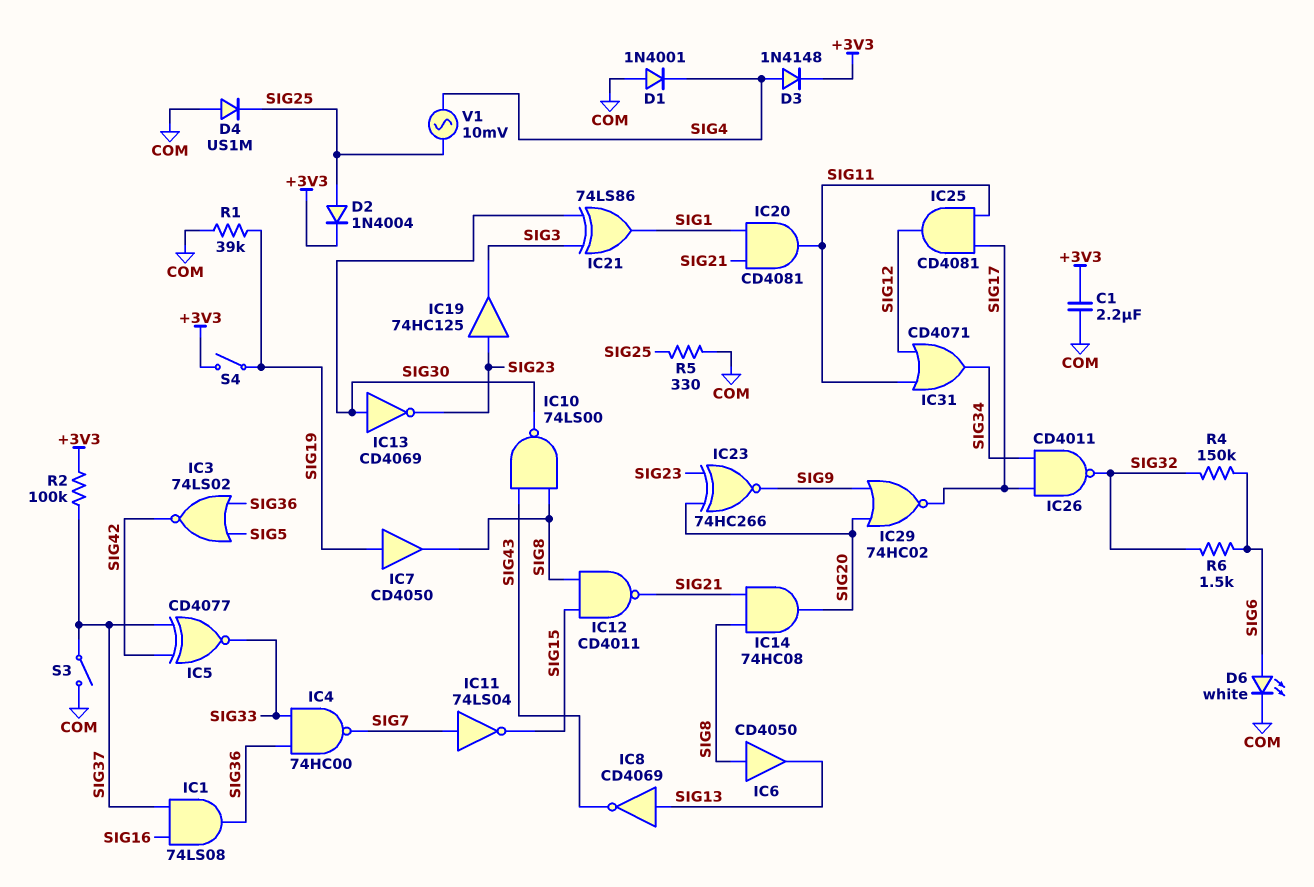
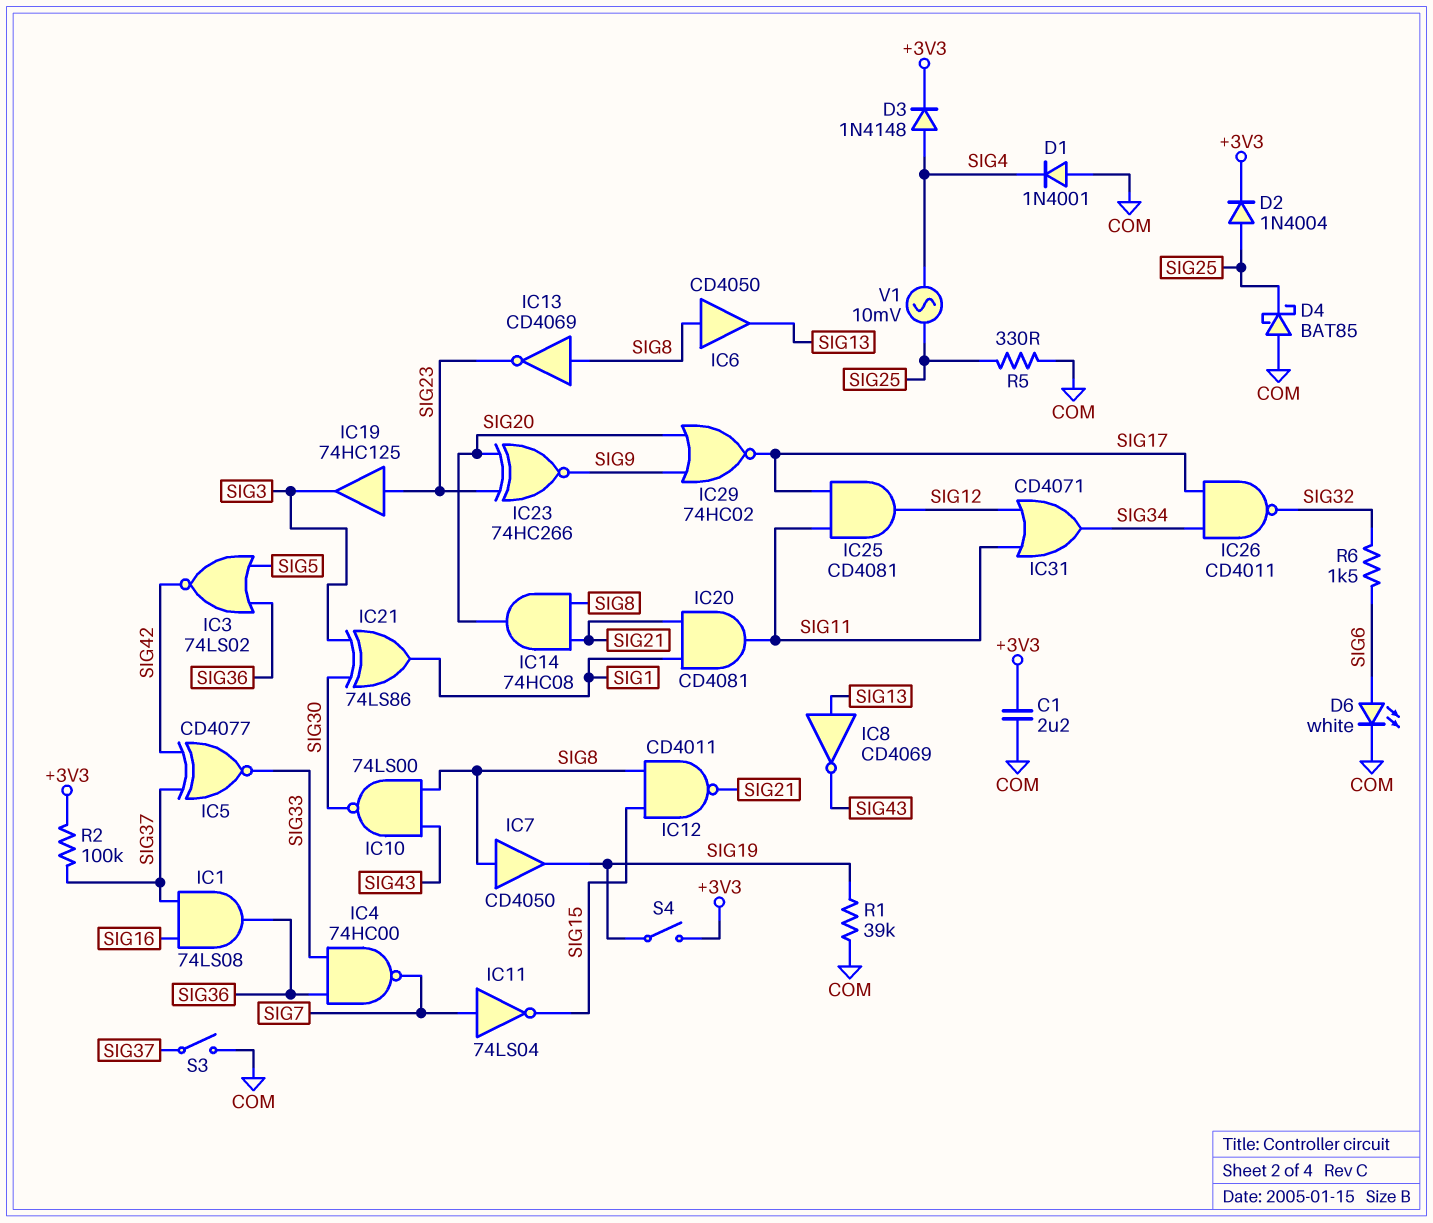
D4: diode US1M (A COM, K SIG25) -> schottky BAT85 (A COM, K SIG25)
IC7: buffer CD4050 (in SIG19, out SIG8) -> buffer CD4050 (in SIG8, out SIG19)
IC13: NOT CD4069 (in SIG30, out SIG23) -> NOT CD4069 (in SIG8, out SIG23)
R4: 150k (SIG6, SIG32) -> none

